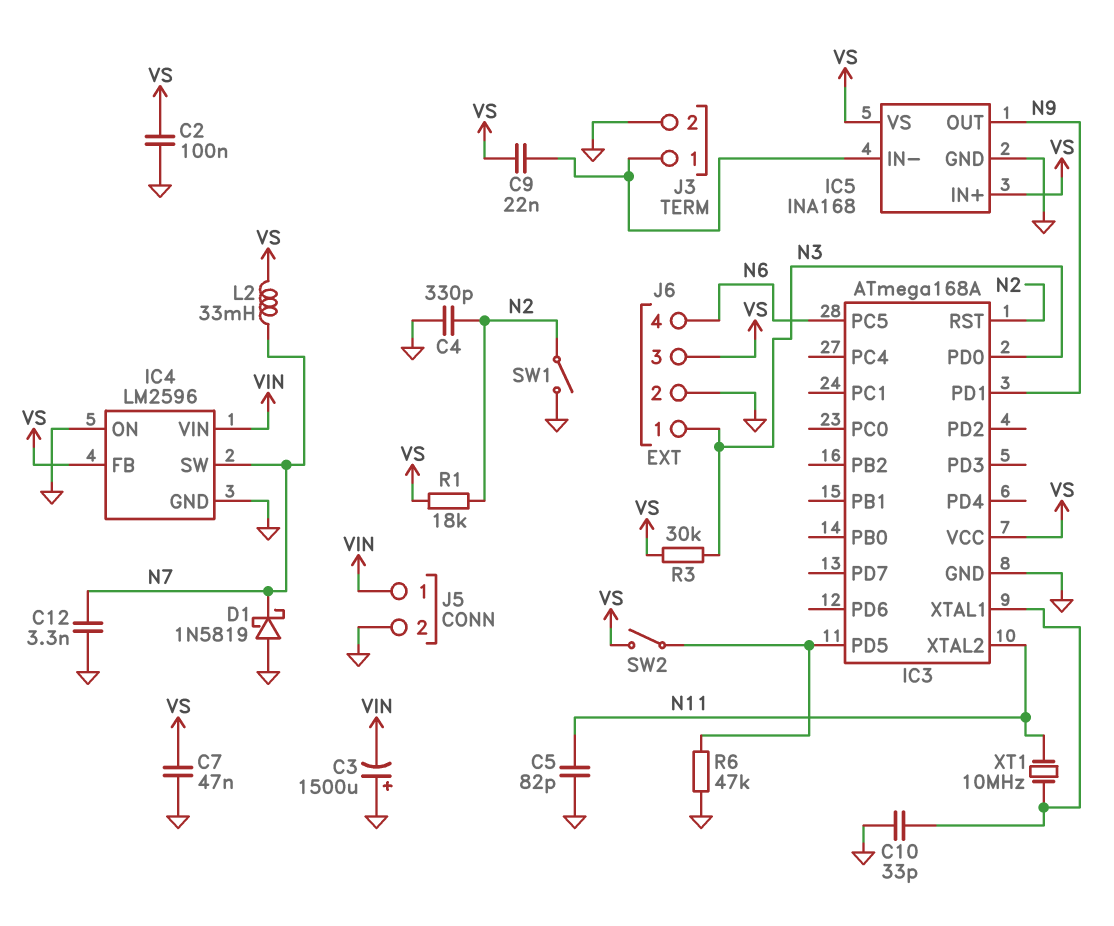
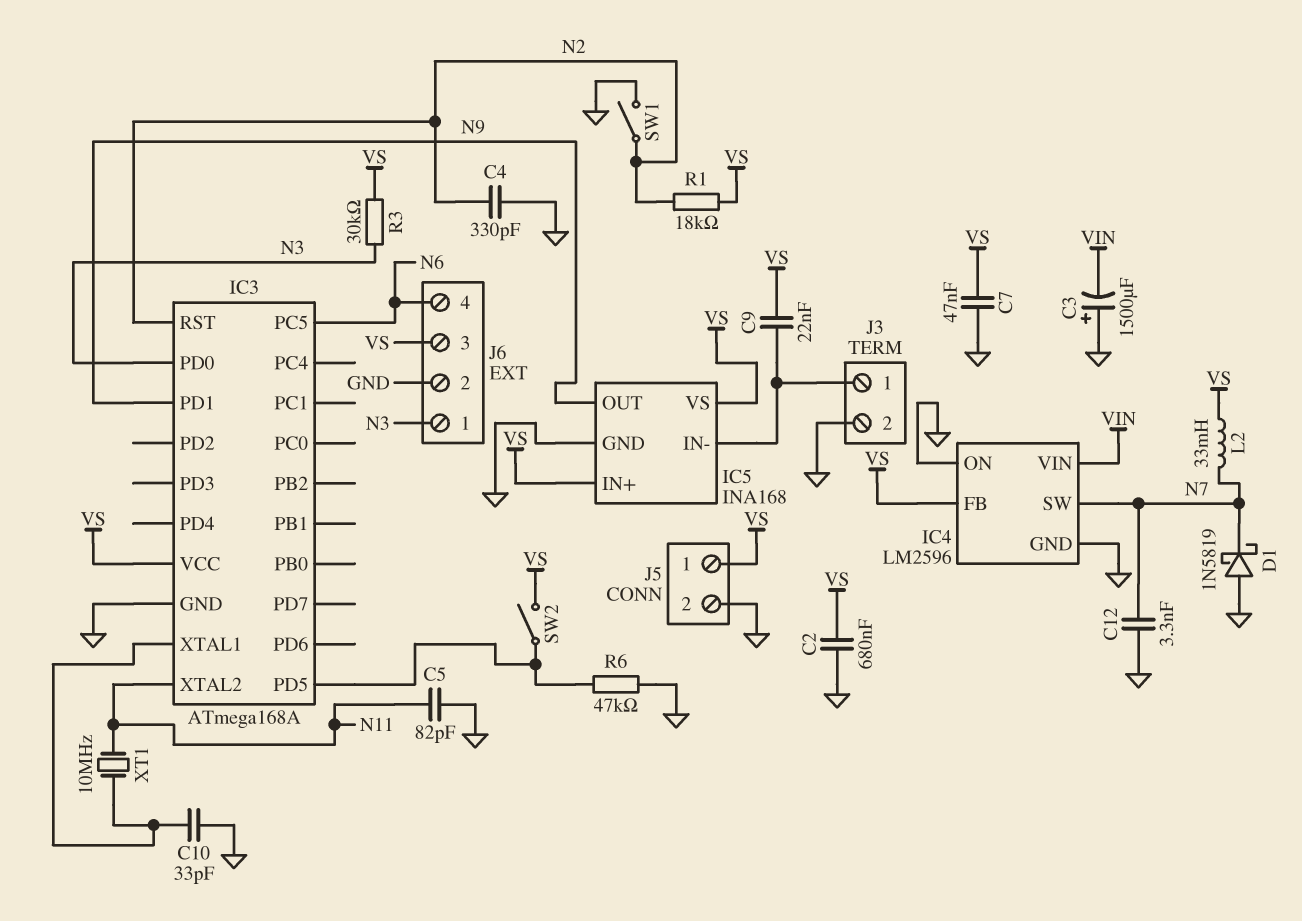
C2: 100nF (GND, VS) -> 680nF (GND, VS)
J5 pin 1: VIN -> VS

